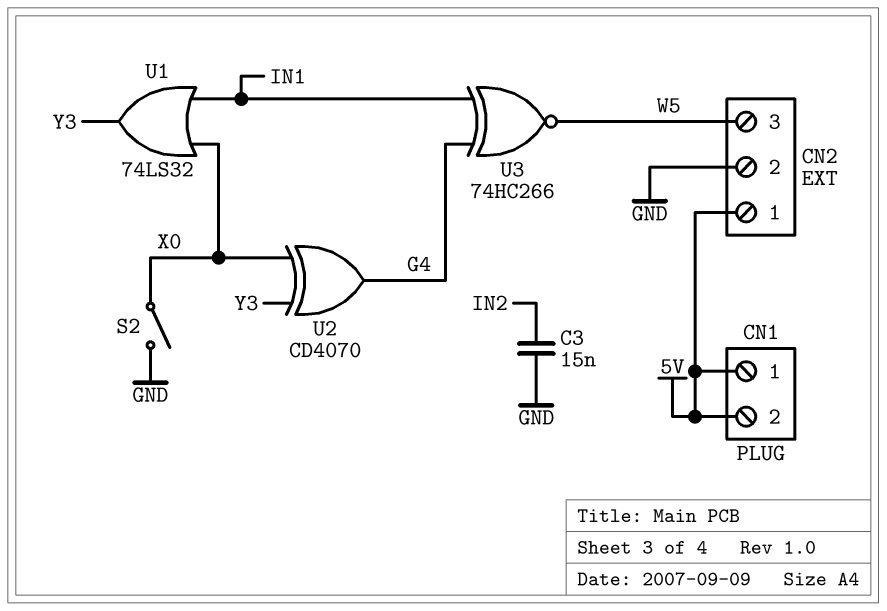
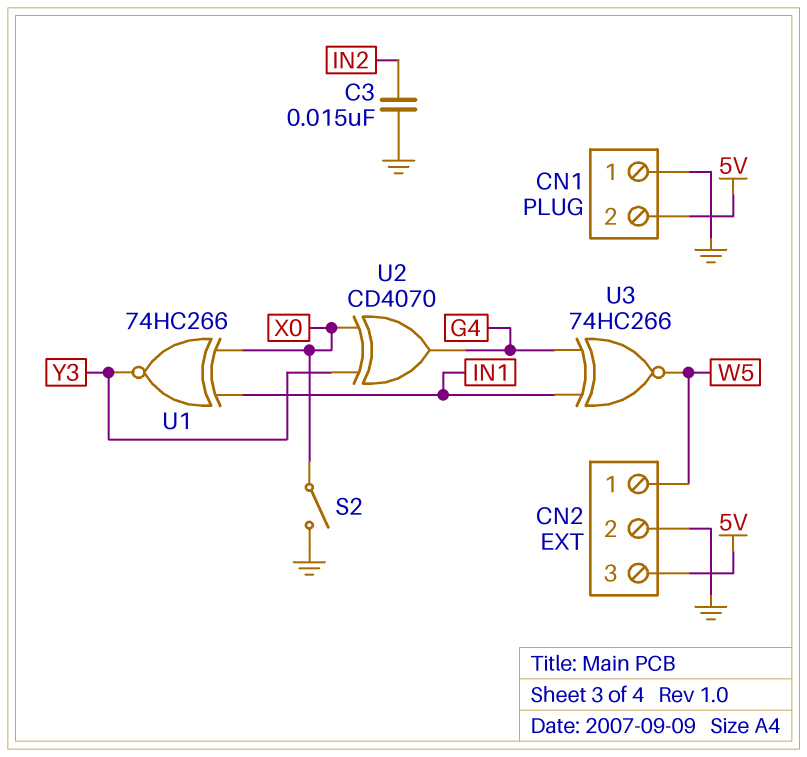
CN1 pin 1: 5V -> GND
CN2 pin 1: 5V -> W5
CN2 pin 3: W5 -> 5V
U1: OR 74LS32 (in IN1, in X0, out Y3) -> XNOR 74HC266 (in IN1, in X0, out Y3)

